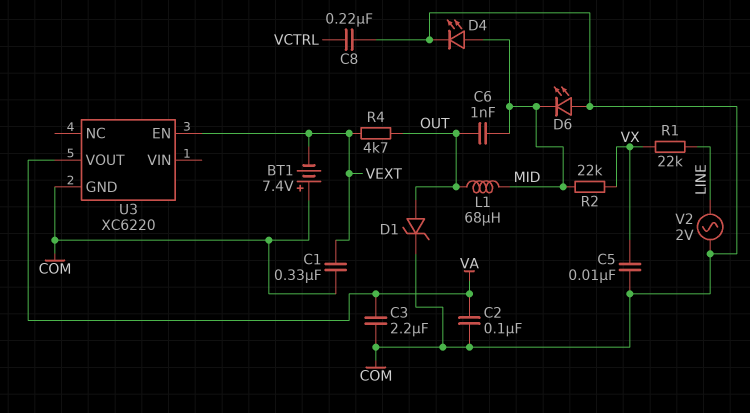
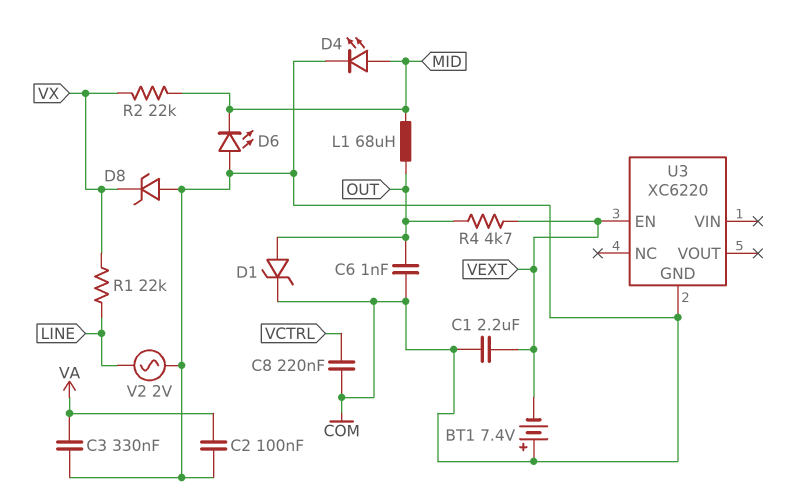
C1: 330nF (COM, VEXT) -> 2.2uF (COM, VEXT)
C3: 2.2uF (COM, VA) -> 330nF (COM, VA)
C5: 10nF (COM, VX) -> none
C6: 1nF (MID, OUT) -> 1nF (COM, OUT)
D8: none -> zener (A COM, K VX)
U3 pin VOUT: VA -> none

